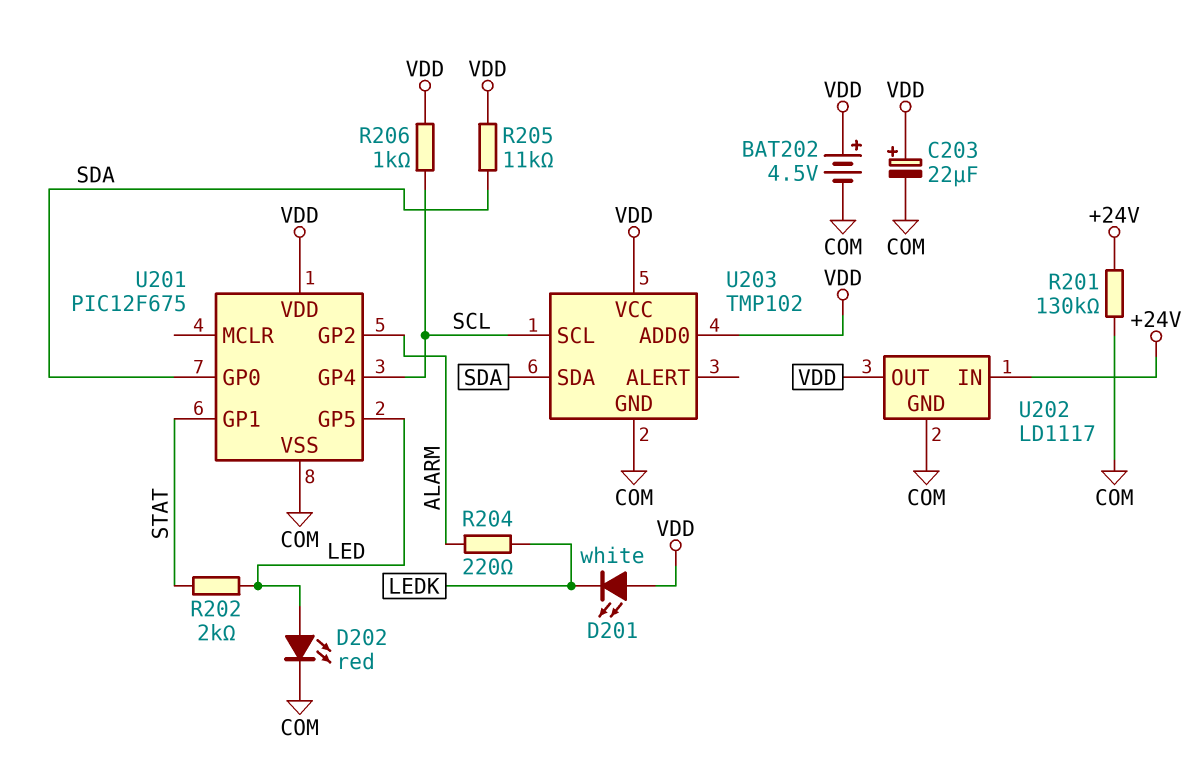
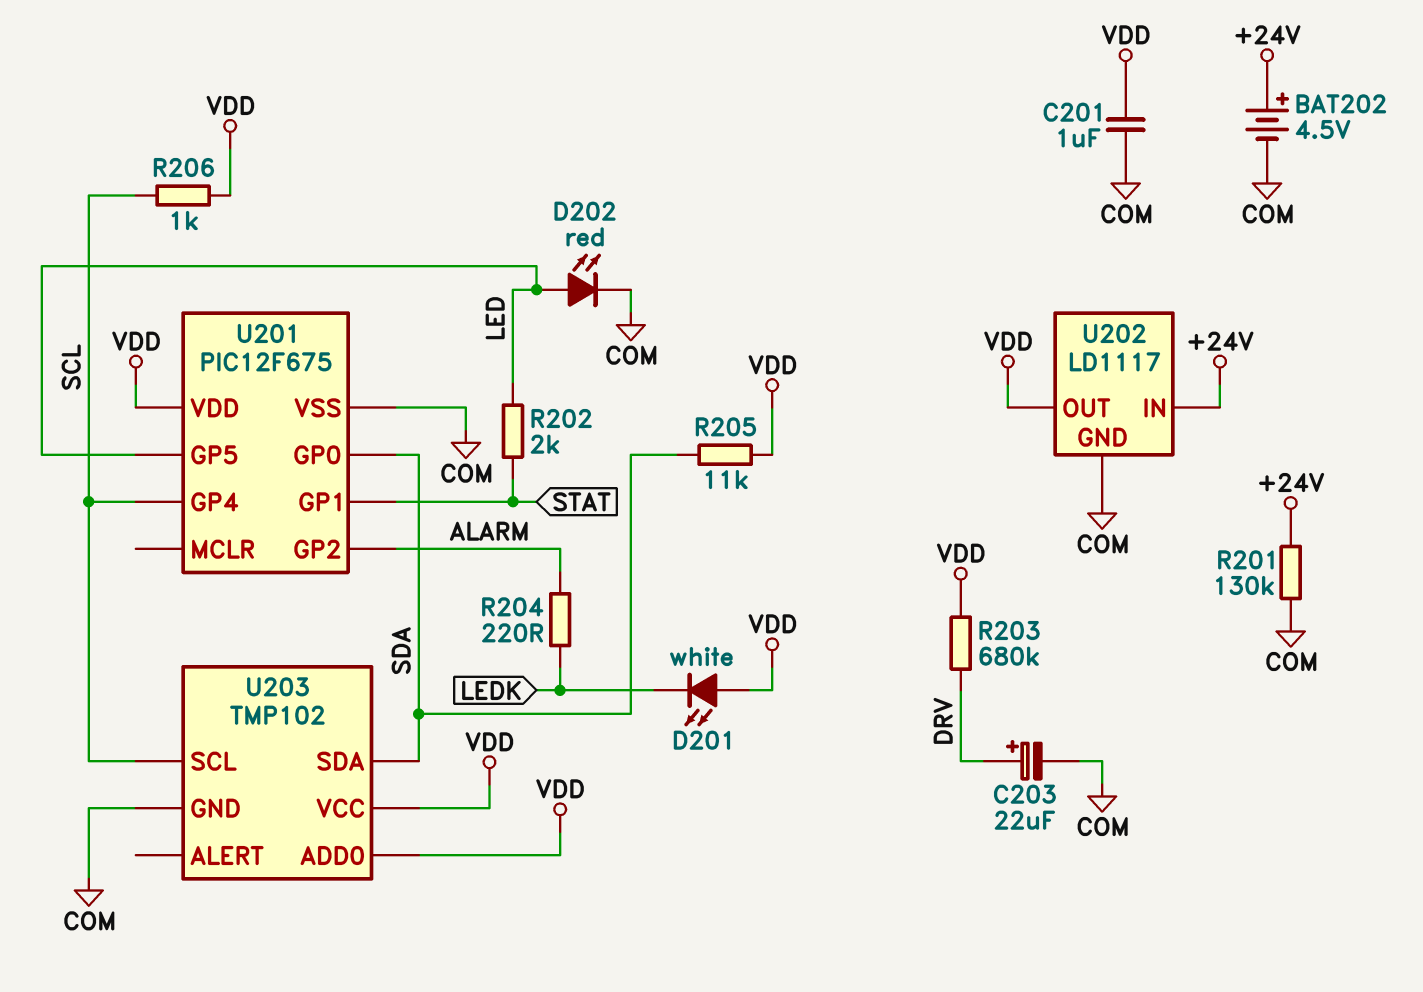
BAT202: 4.5V (plus VDD, minus COM) -> 4.5V (plus +24V, minus COM)
C201: none -> 1uF (COM, VDD)
C203: 22uF (plus VDD, minus COM) -> 22uF (plus DRV, minus COM)
R203: none -> 680k (DRV, VDD)

